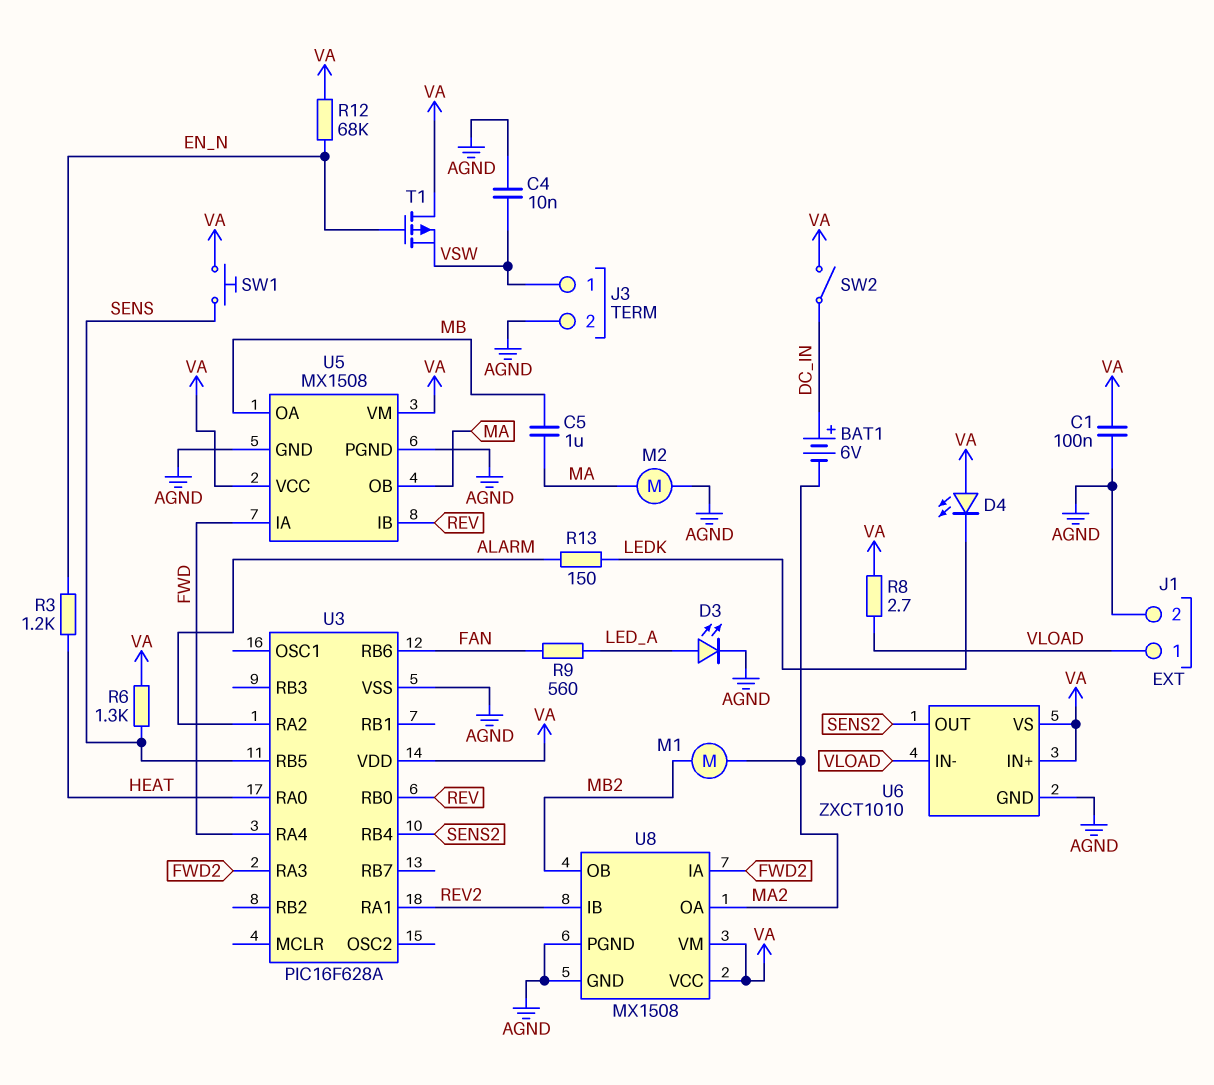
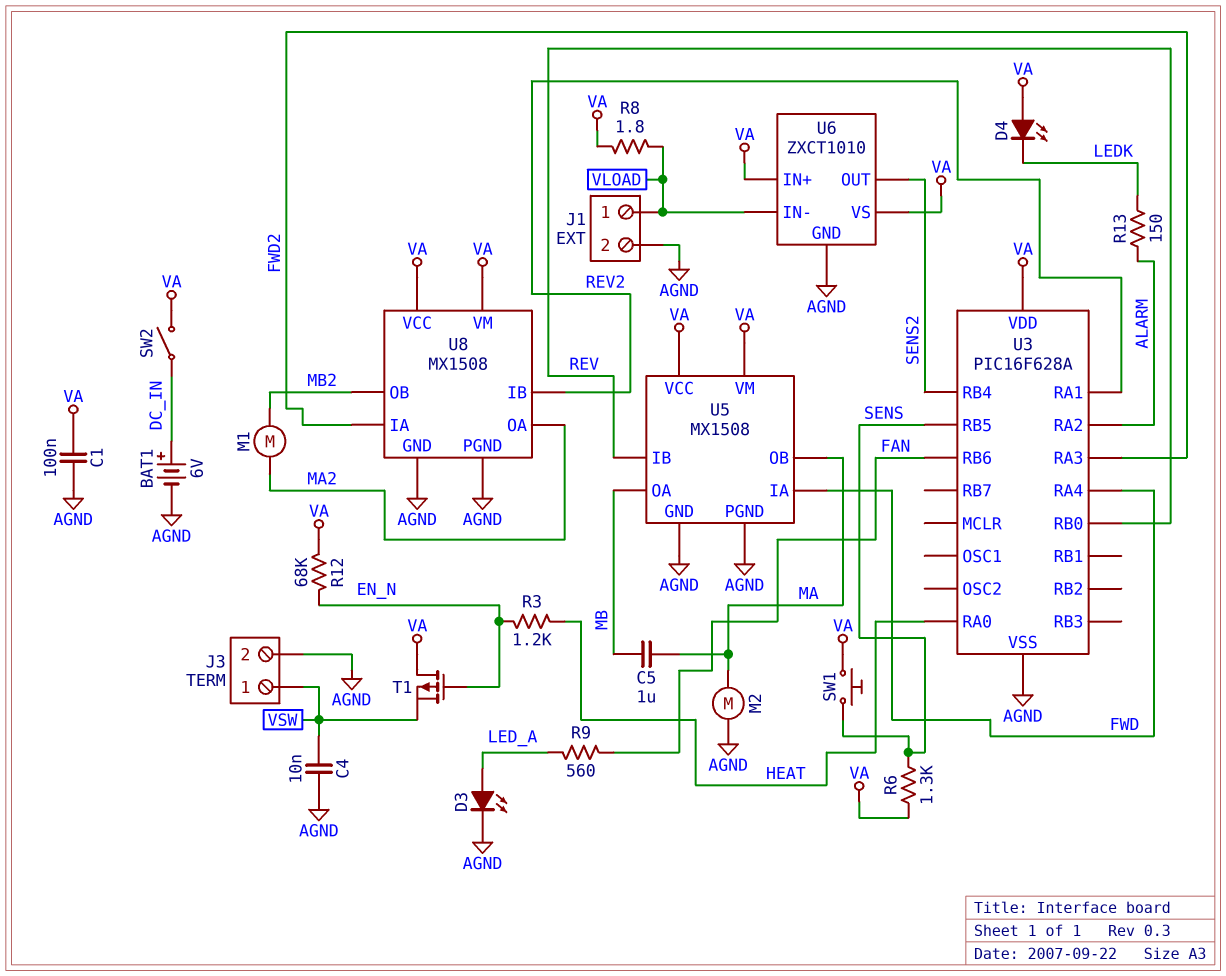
BAT1: 6V (plus DC_IN, minus MA2) -> 6V (plus DC_IN, minus AGND)
R8: 2.7 (VA, VLOAD) -> 1.8 (VA, VLOAD)

